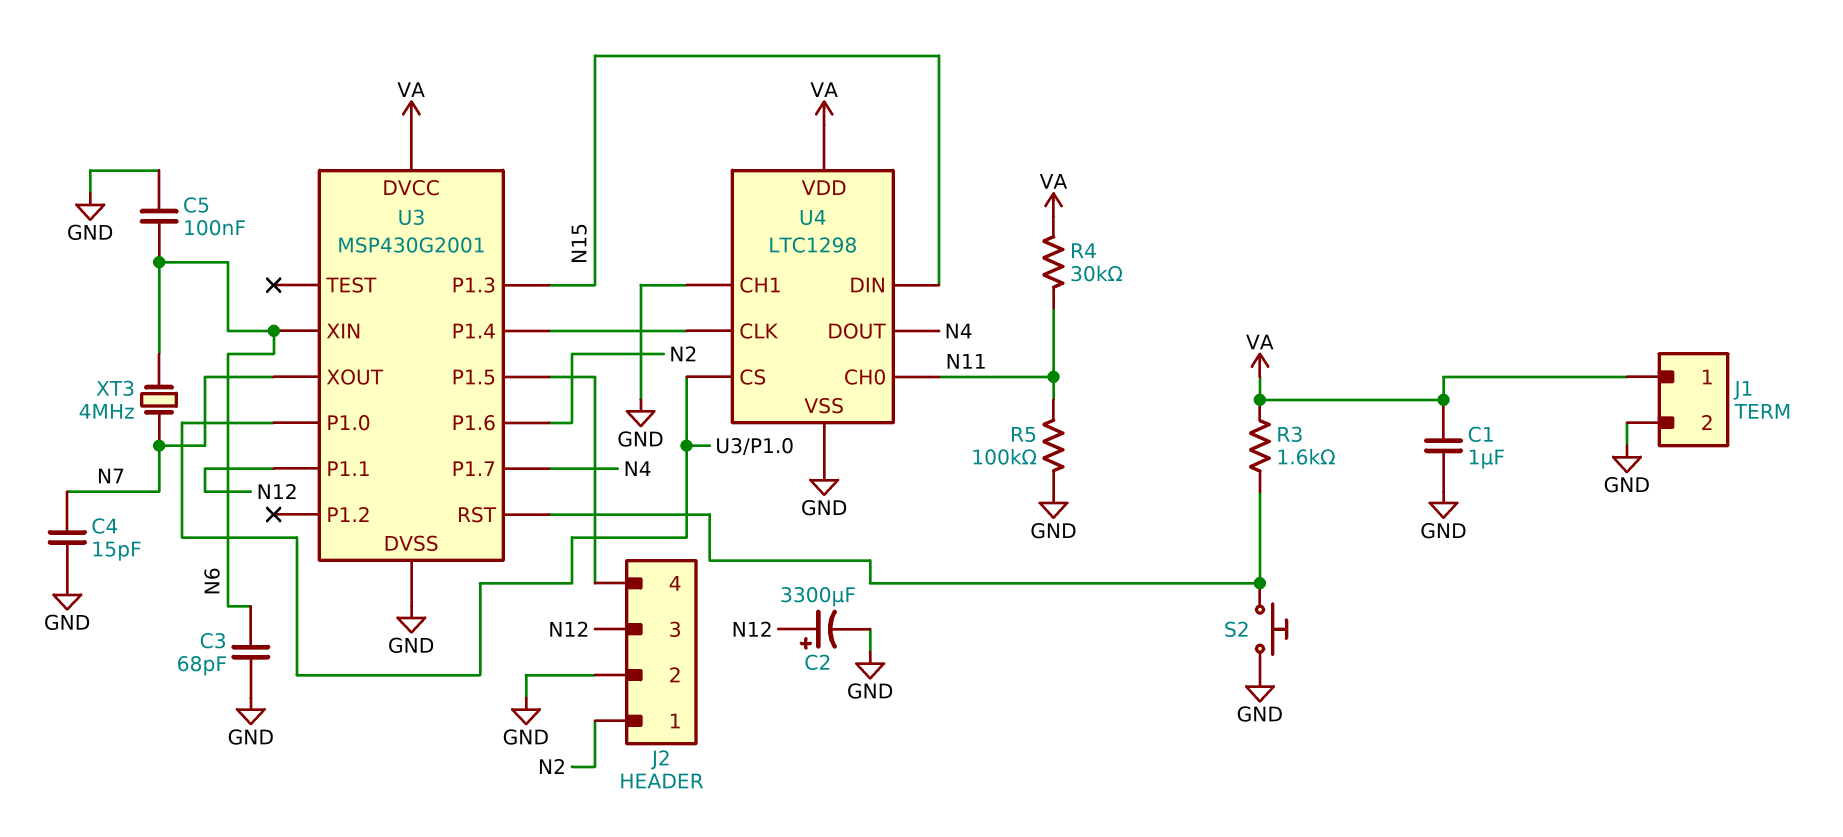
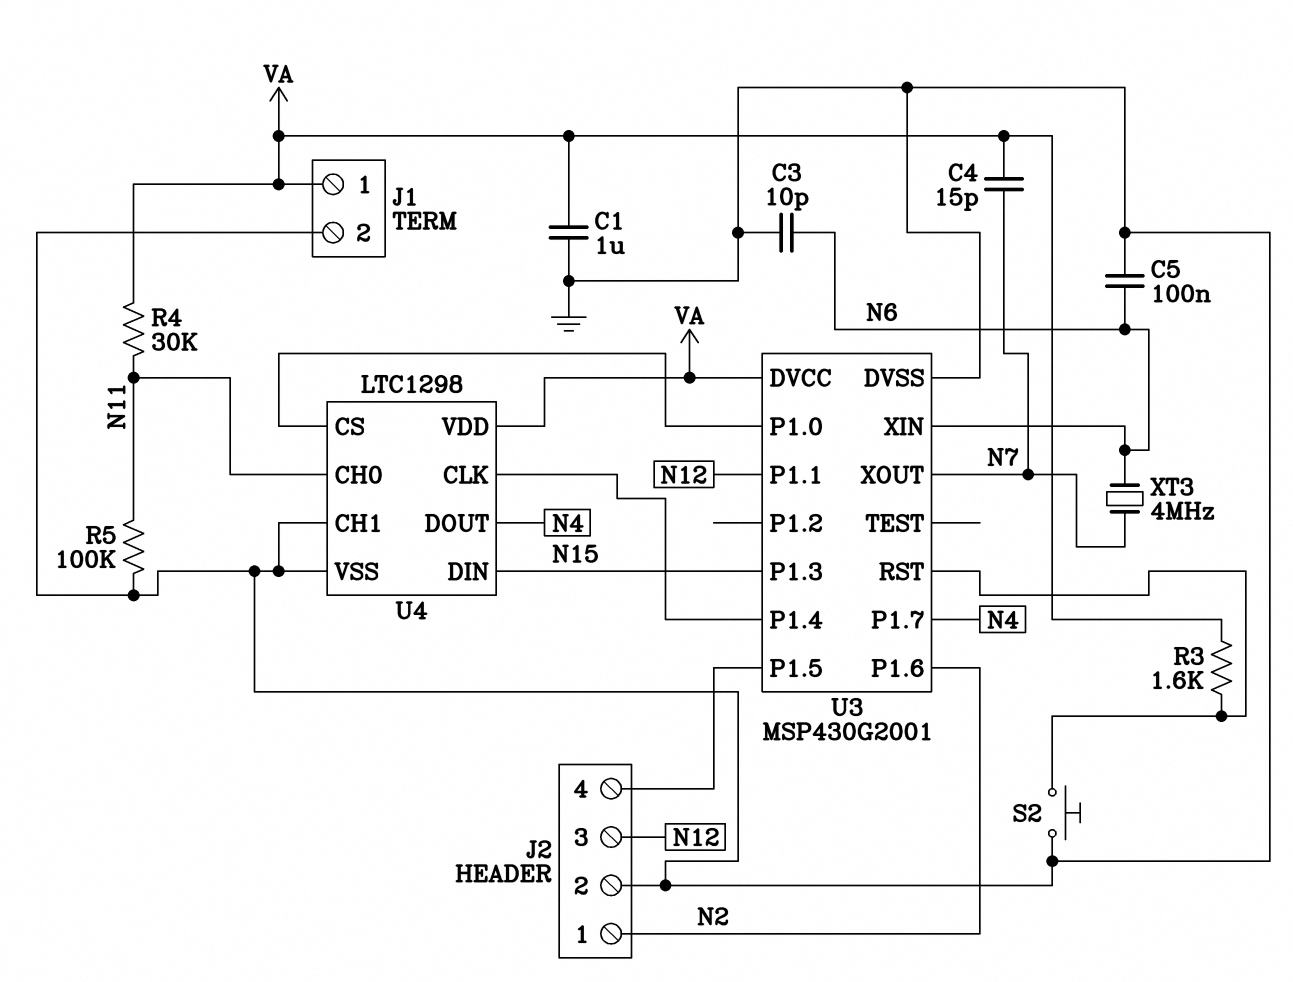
C2: 3300uF (plus N12, minus GND) -> none
C3: 68pF (GND, N6) -> 10pF (GND, N6)
C4: 15pF (GND, N7) -> 15pF (N7, VA)

